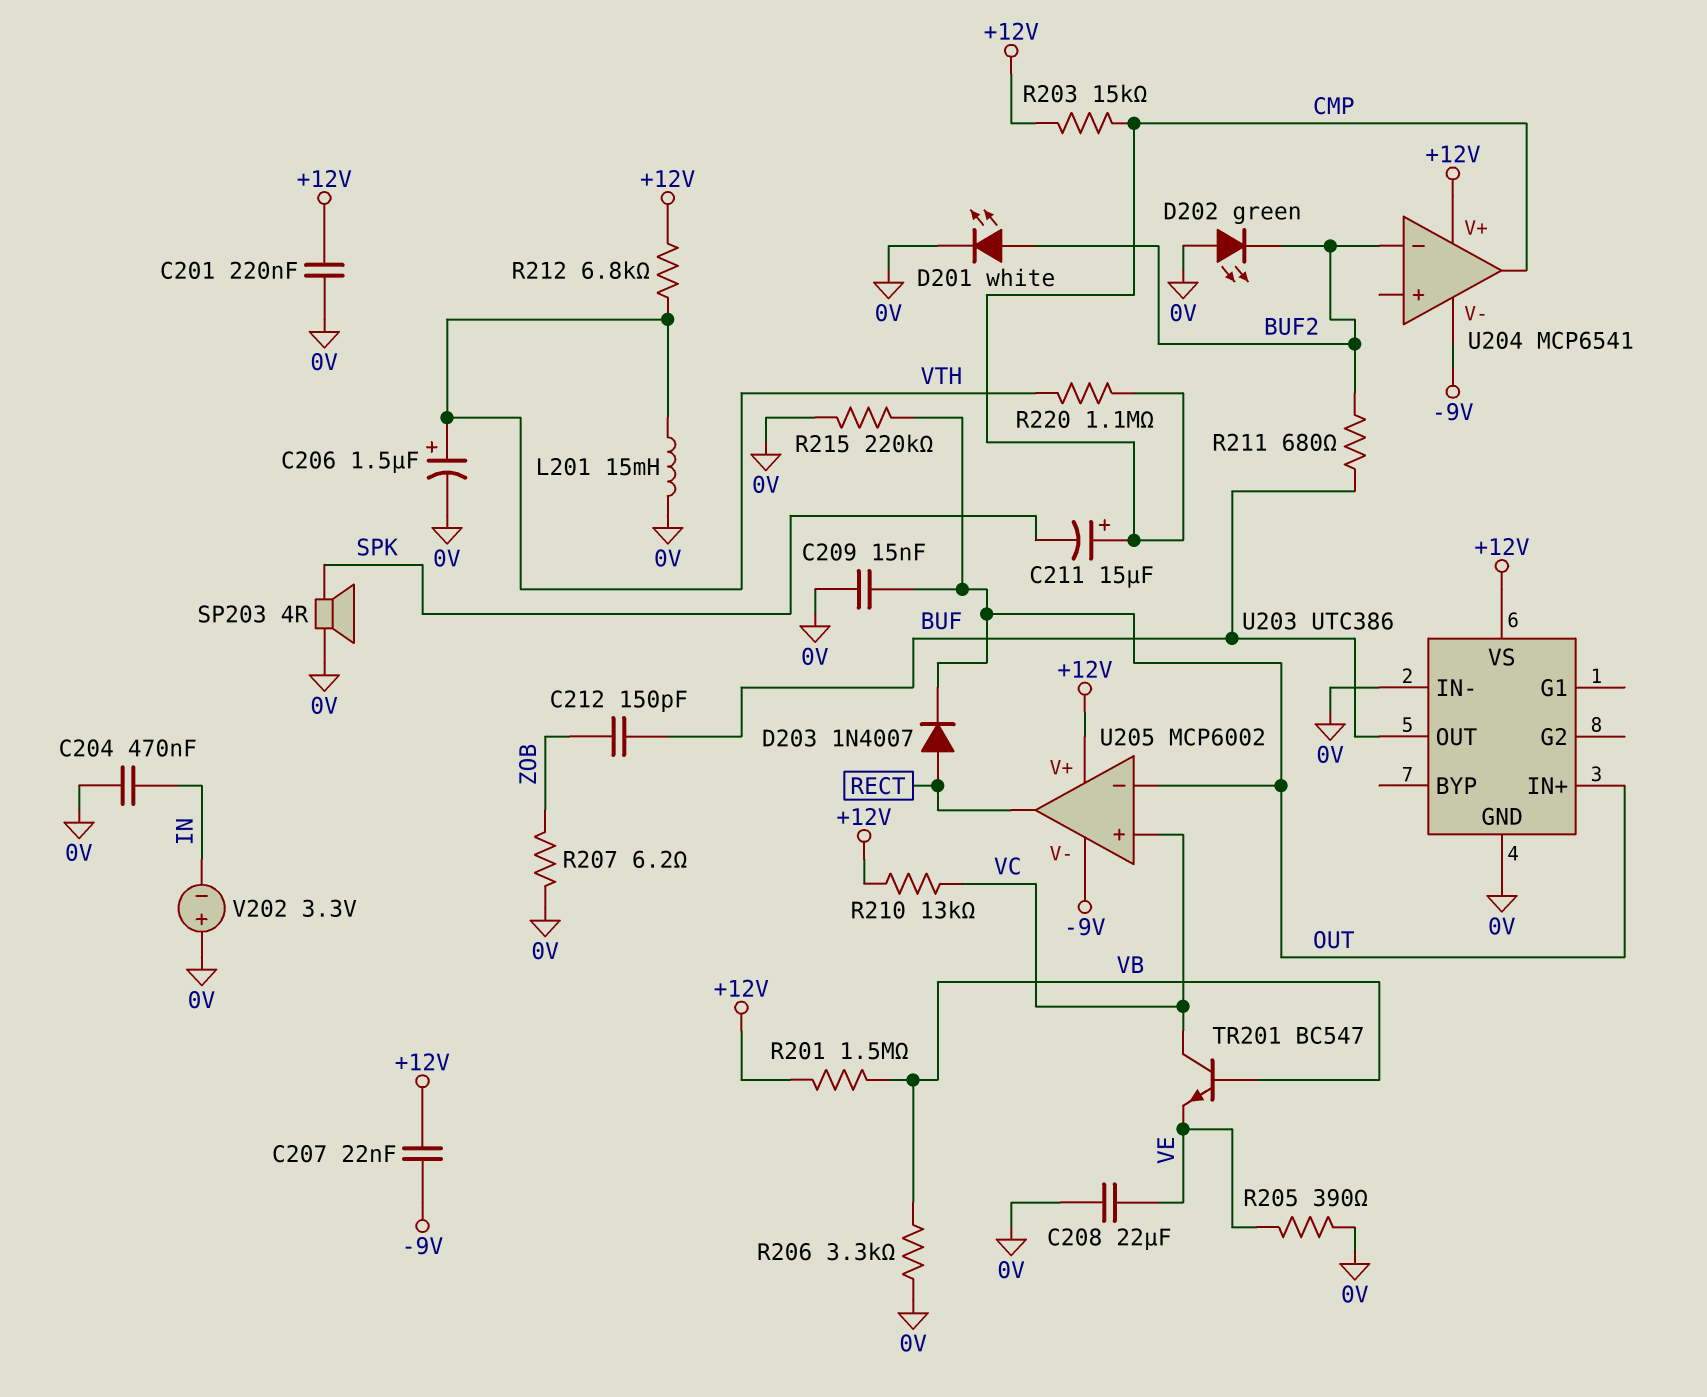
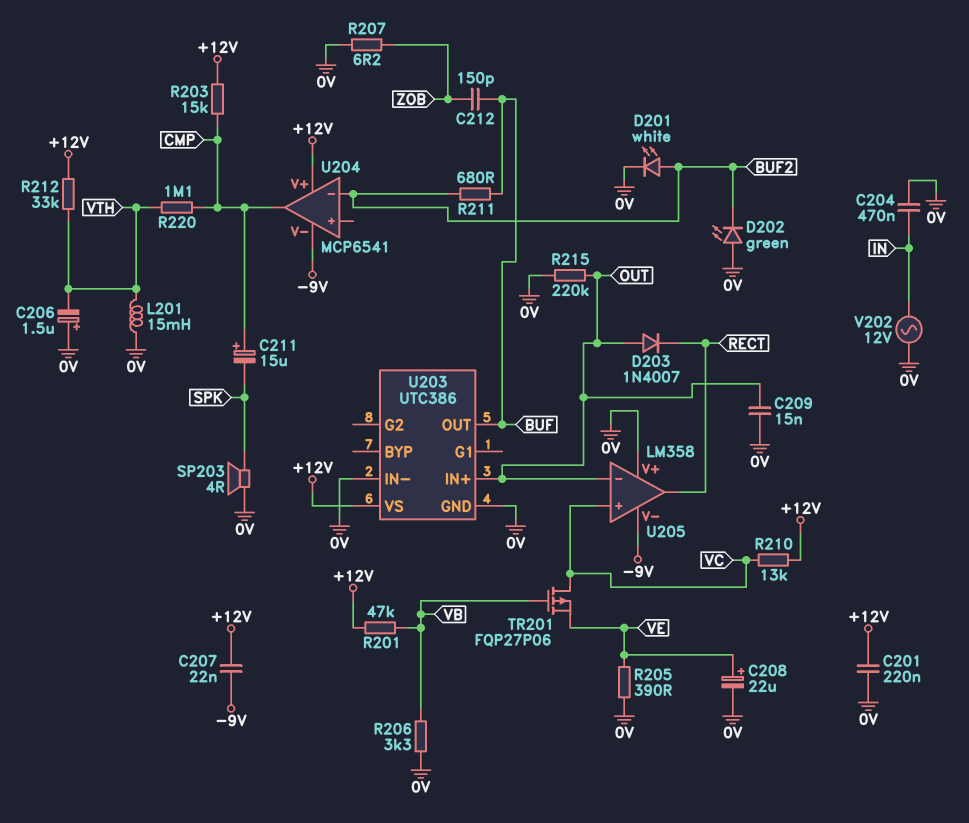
C206: 1.5uF (plus VTH, minus 0V) -> 1.5uF (plus 0V, minus VTH)
C208: 22uF (0V, VE) -> 22uF (plus VE, minus 0V)
D203: diode 1N4007 (A RECT, K OUT) -> diode 1N4007 (A OUT, K RECT)
R201: 1.5M (+12V, VB) -> 47k (+12V, VB)
R212: 6.8k (+12V, VTH) -> 33k (+12V, VTH)
TR201: NPN BC547 (B VB, C VC, E VE) -> PMOS FQP27P06 (G VB, D VC, S VE)
U205: MCP6002 -> LM358
U205 pin V+: +12V -> 0V
V202: 3.3V (plus 0V, minus IN) -> AC 12V (0V, IN)

